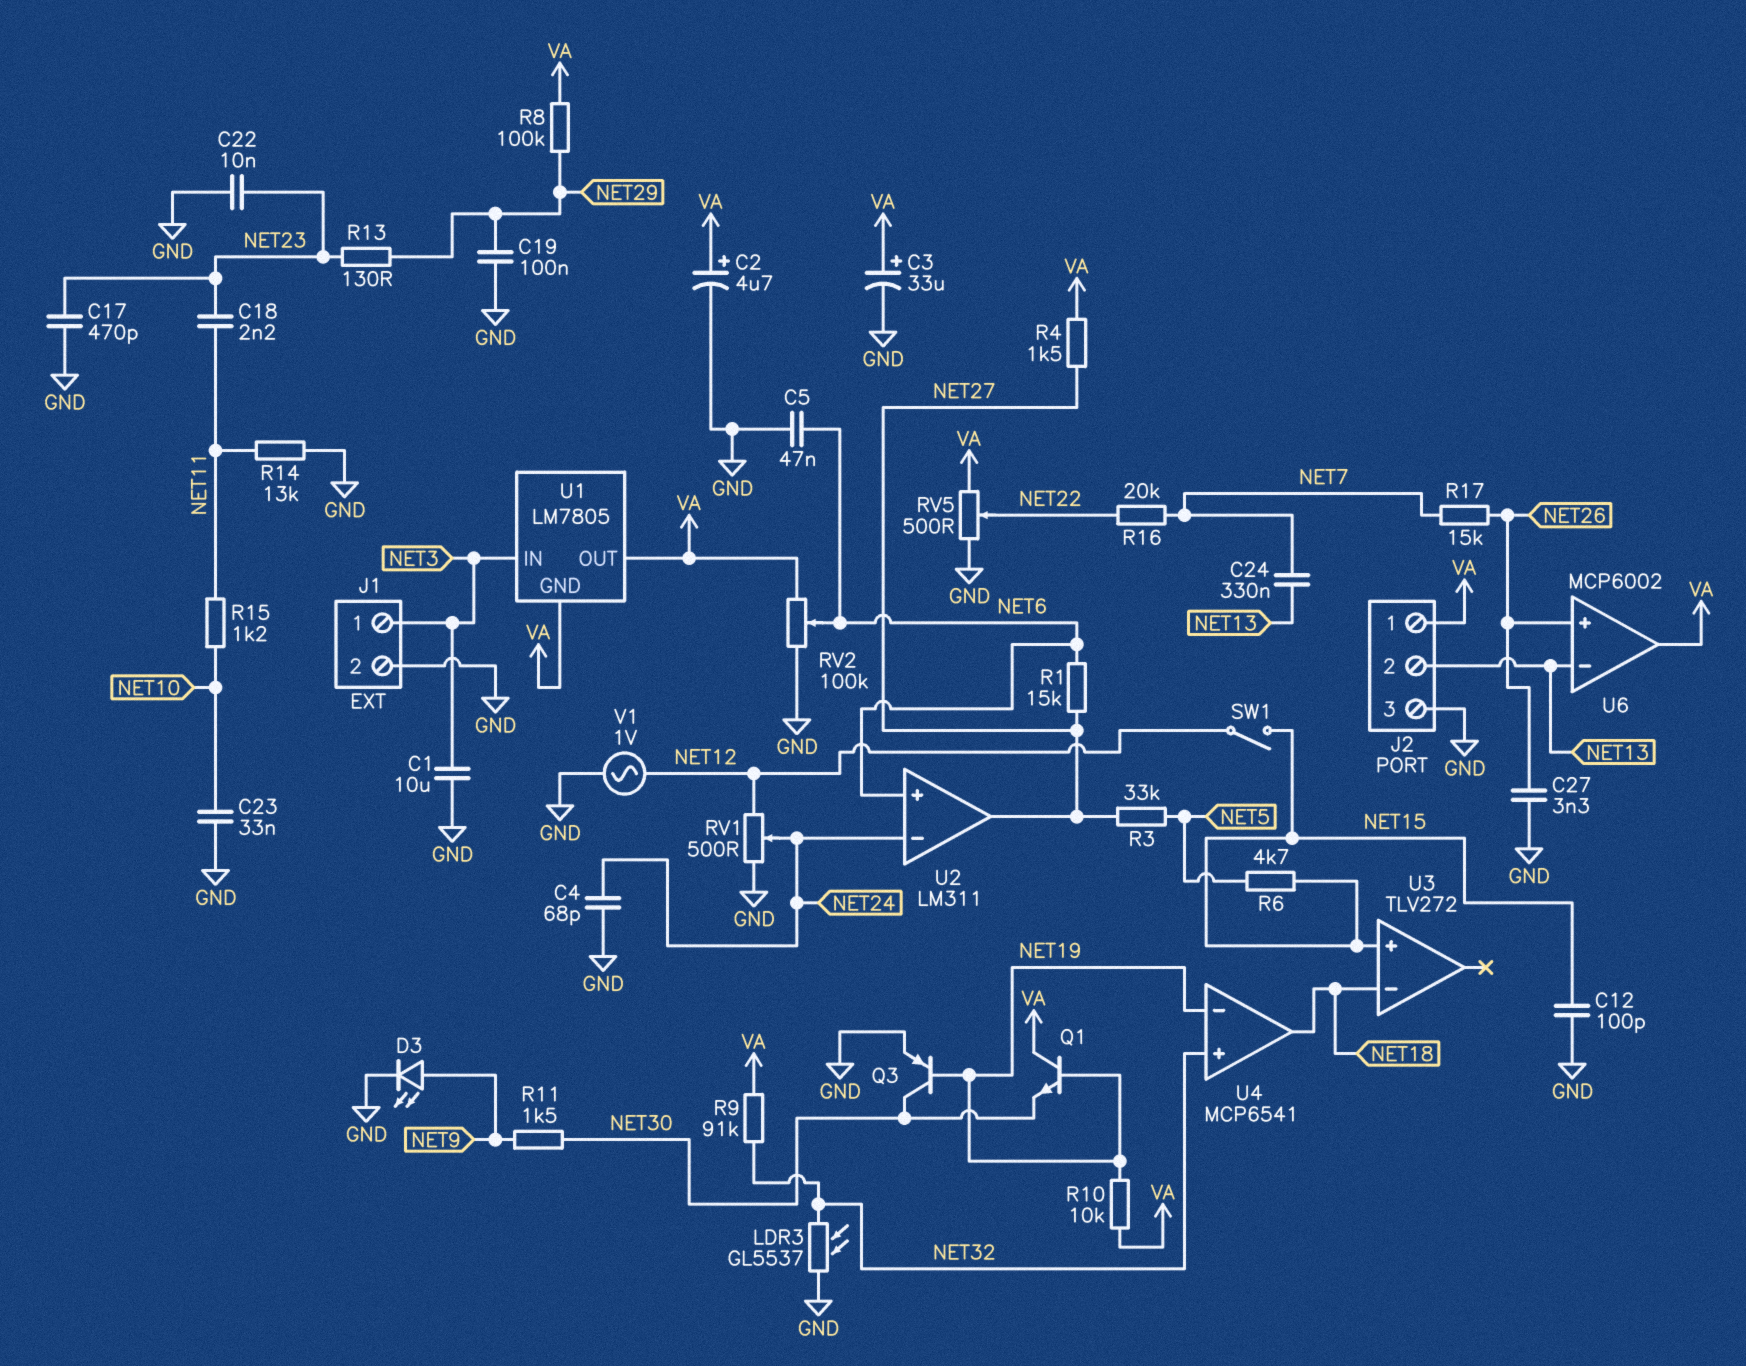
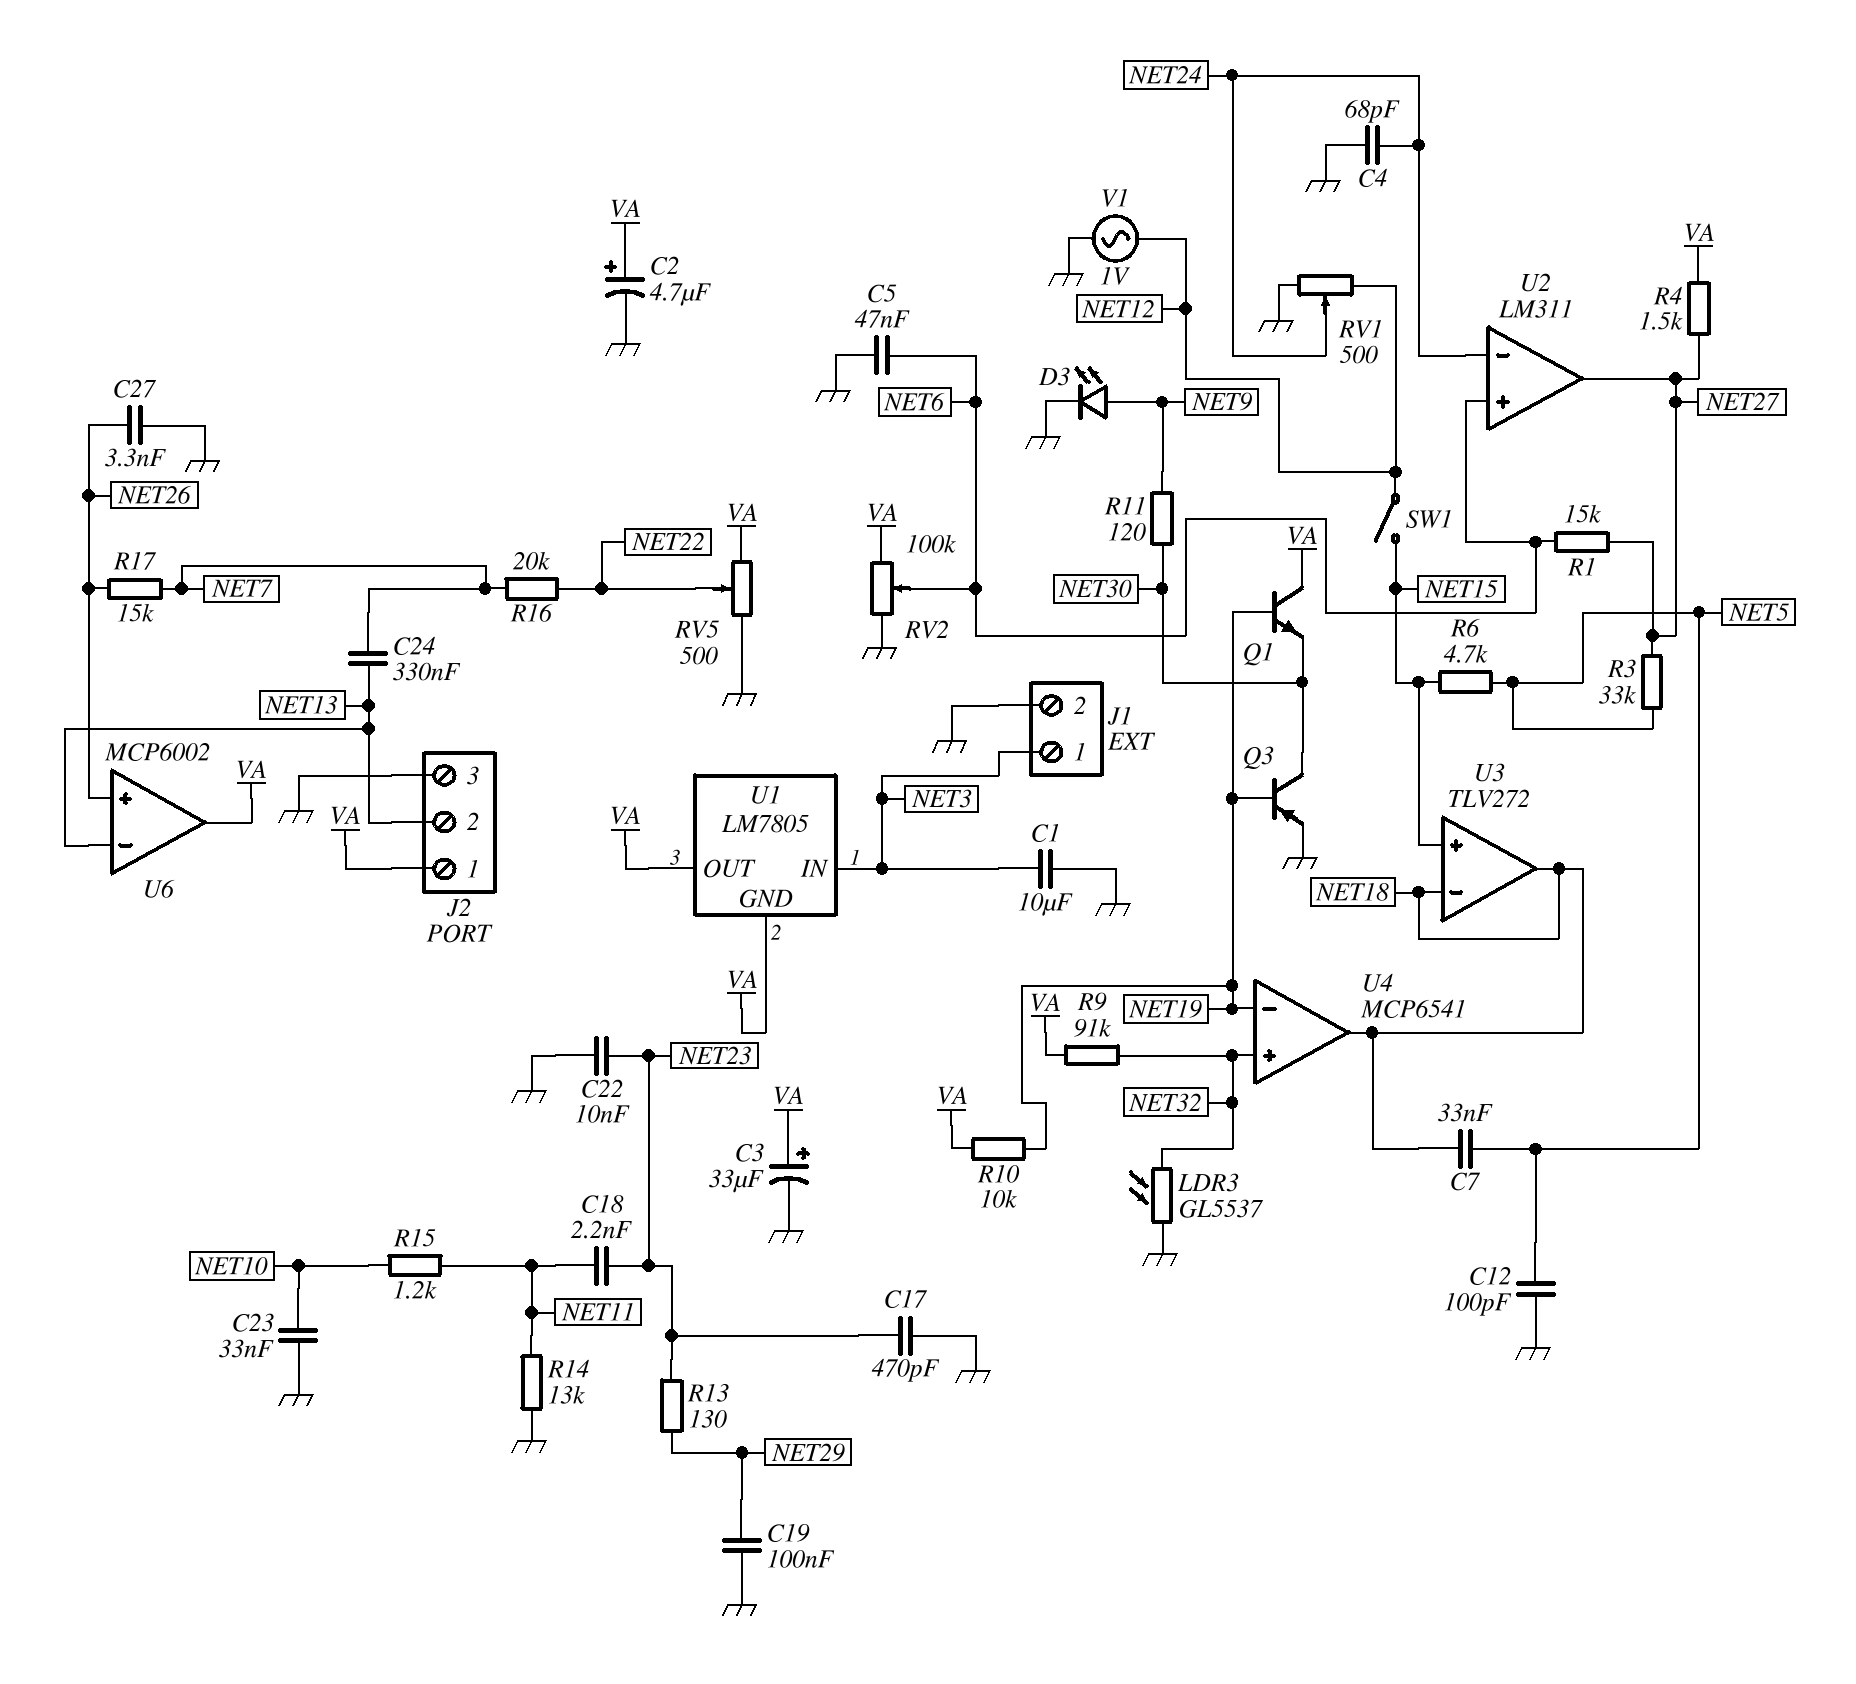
C7: none -> 33nF (NET5, NET18)
C12: 100pF (GND, NET15) -> 100pF (GND, NET5)
R8: 100k (NET29, VA) -> none
R11: 1.5k (NET9, NET30) -> 120 (NET9, NET30)
U3 pin out: none -> NET18

